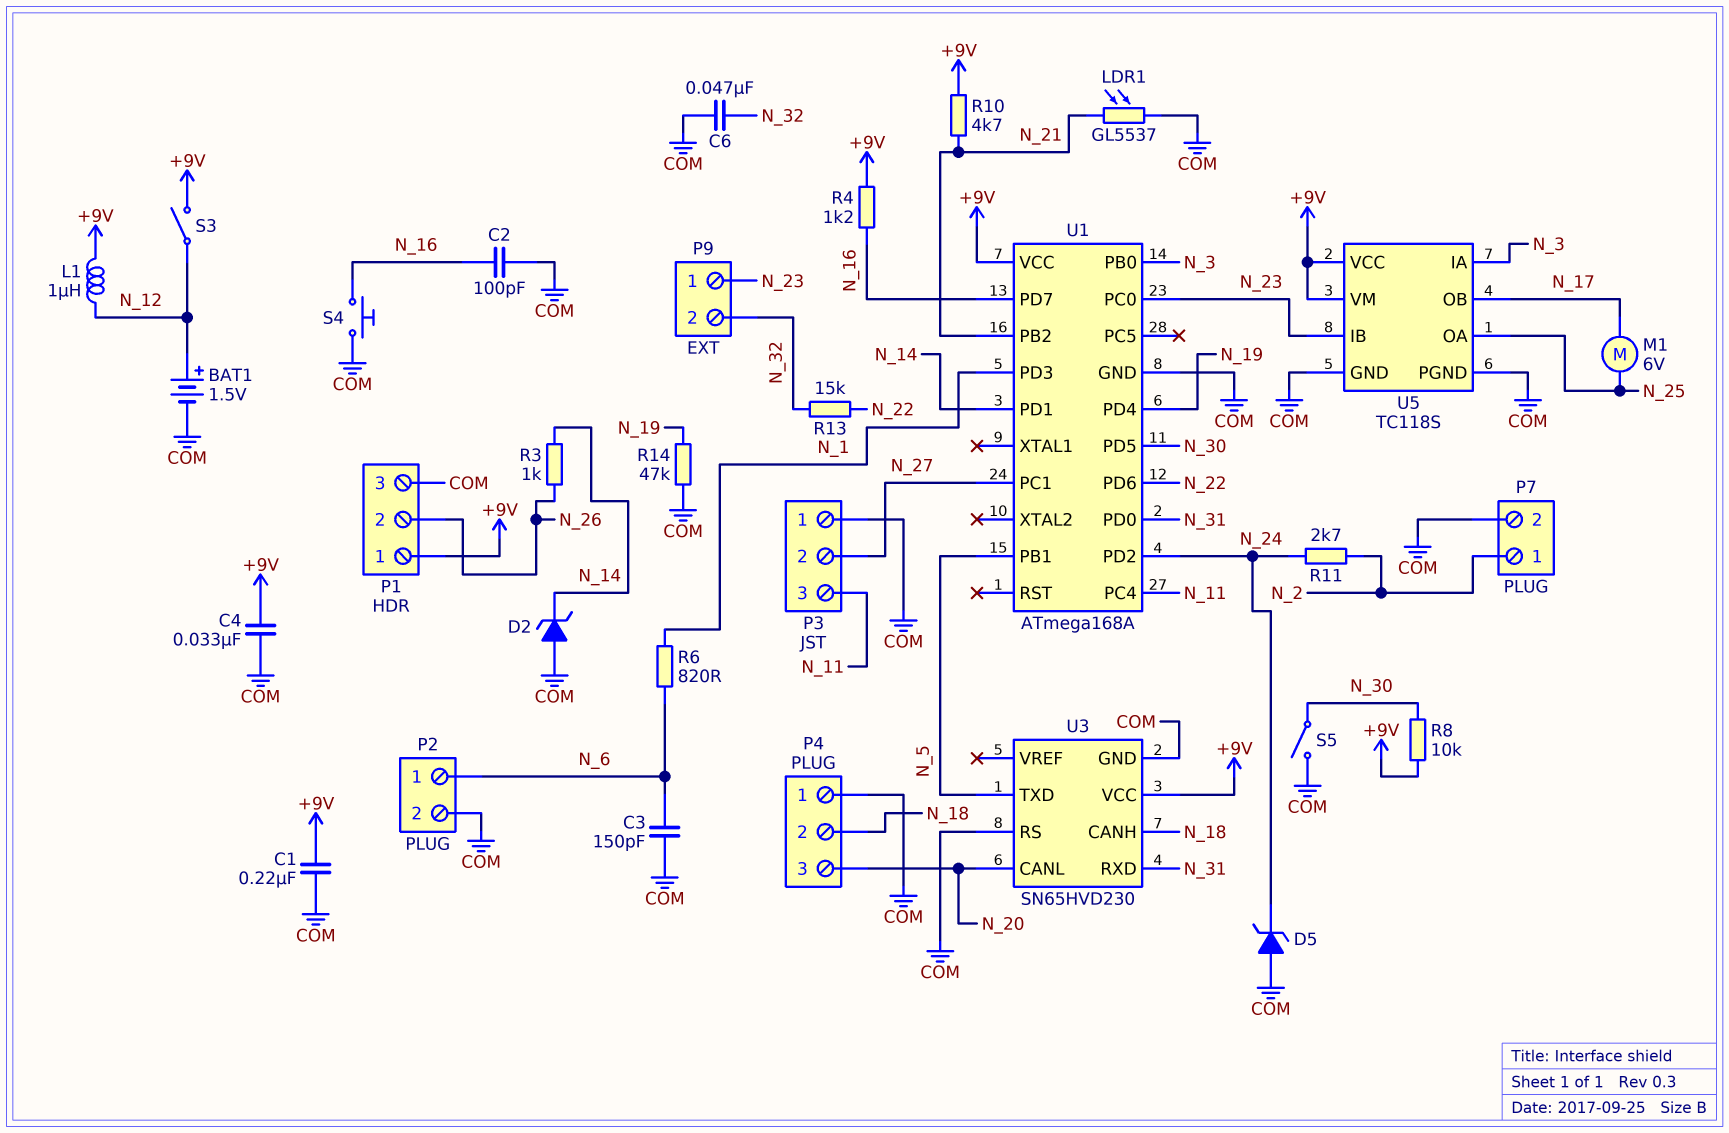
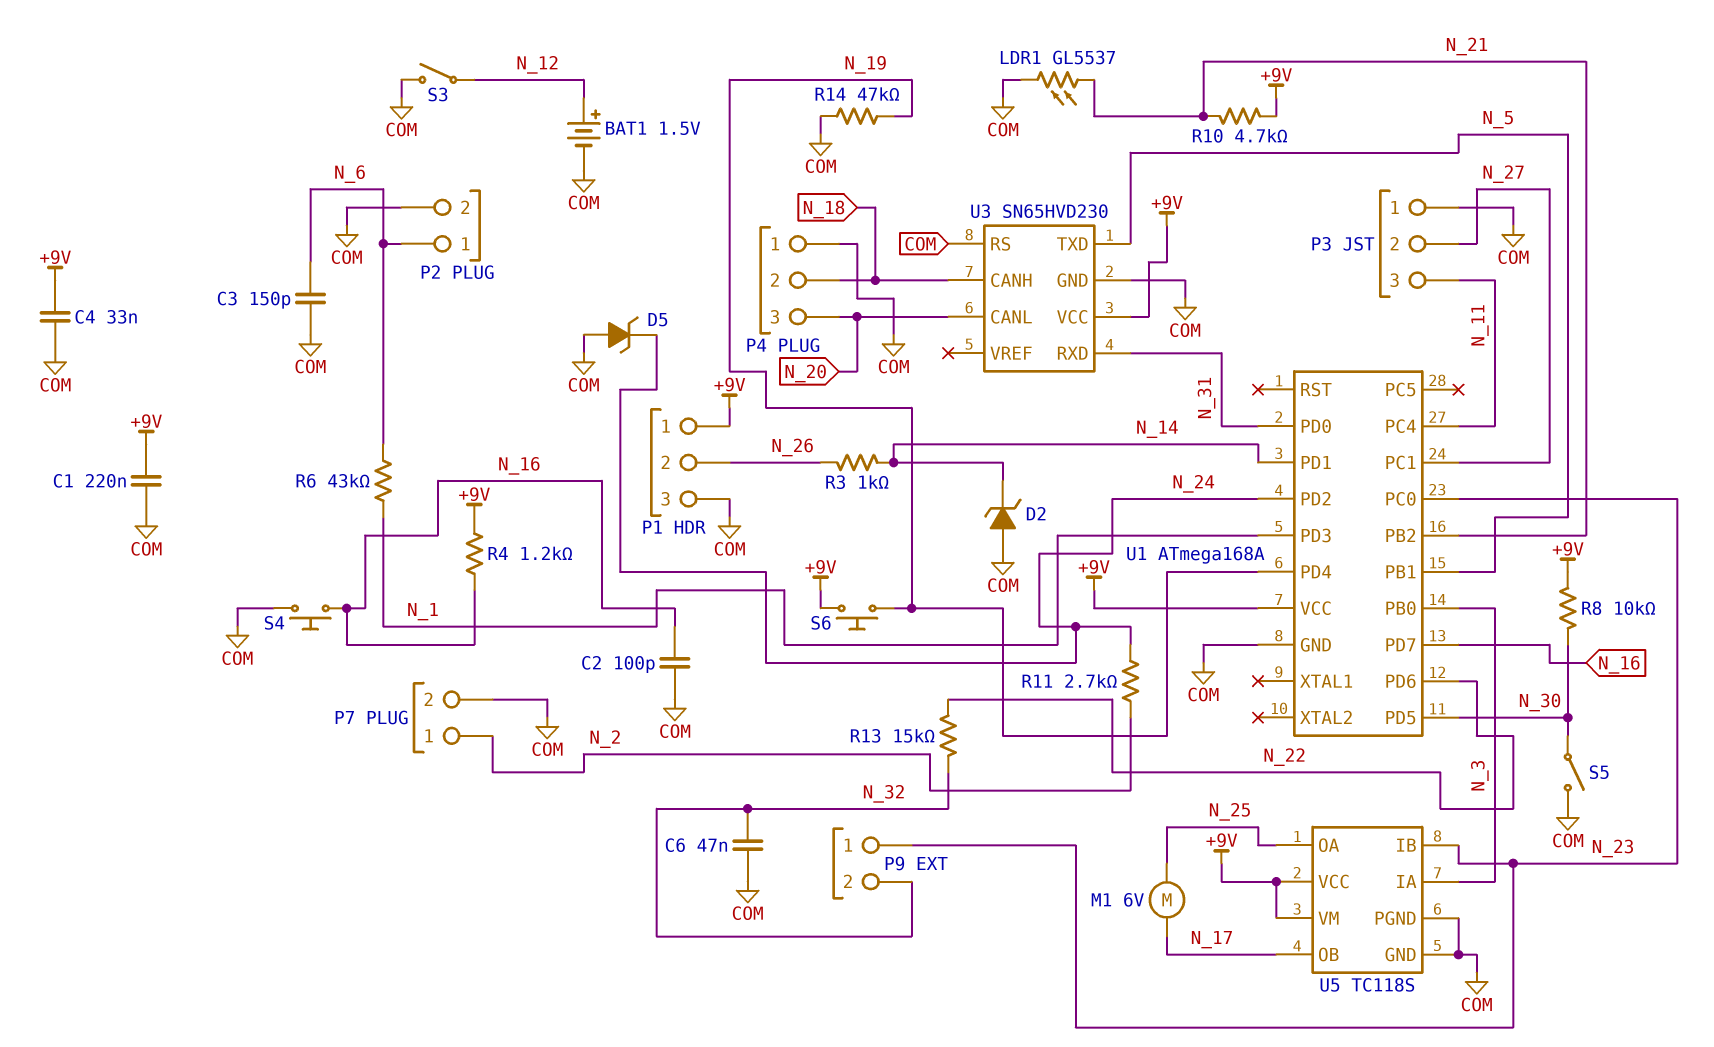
L1: 1uH (+9V, N_12) -> none
R6: 820 (N_1, N_6) -> 43k (N_1, N_6)
S3: switch (+9V, N_12) -> switch (COM, N_12)
S6: none -> button (+9V, N_19)

